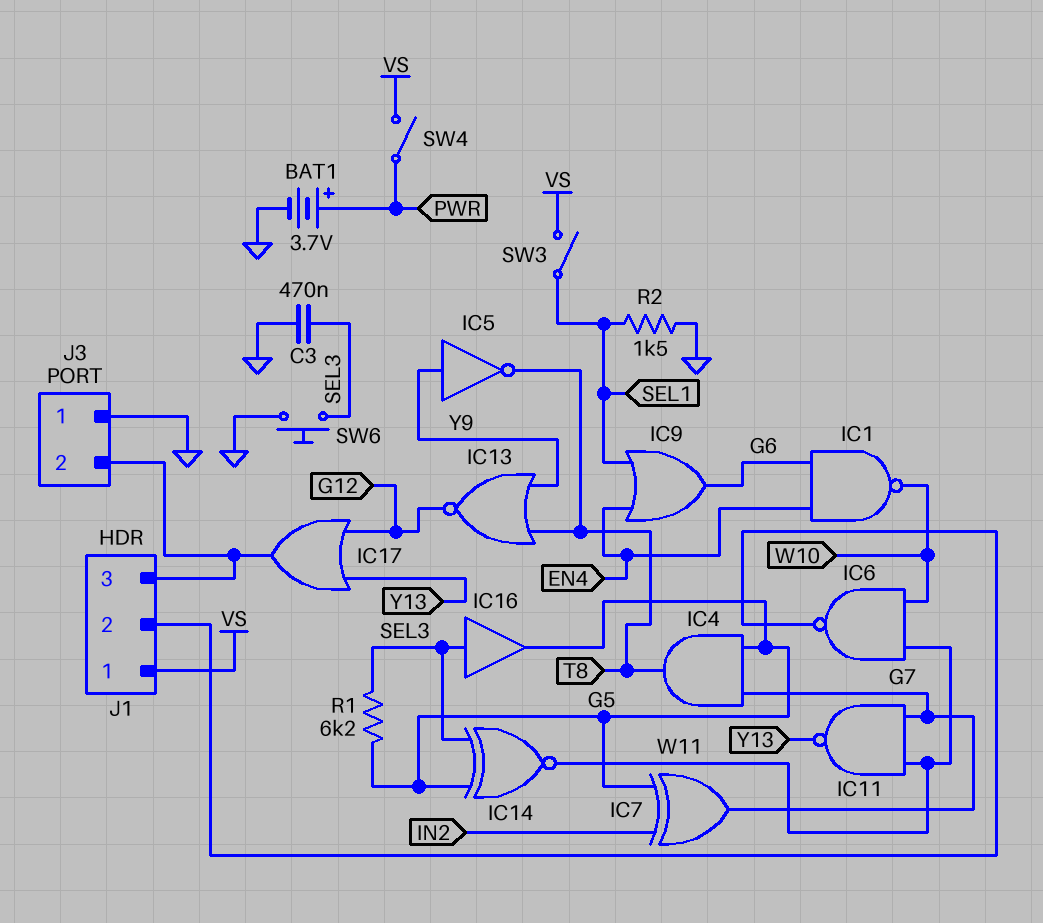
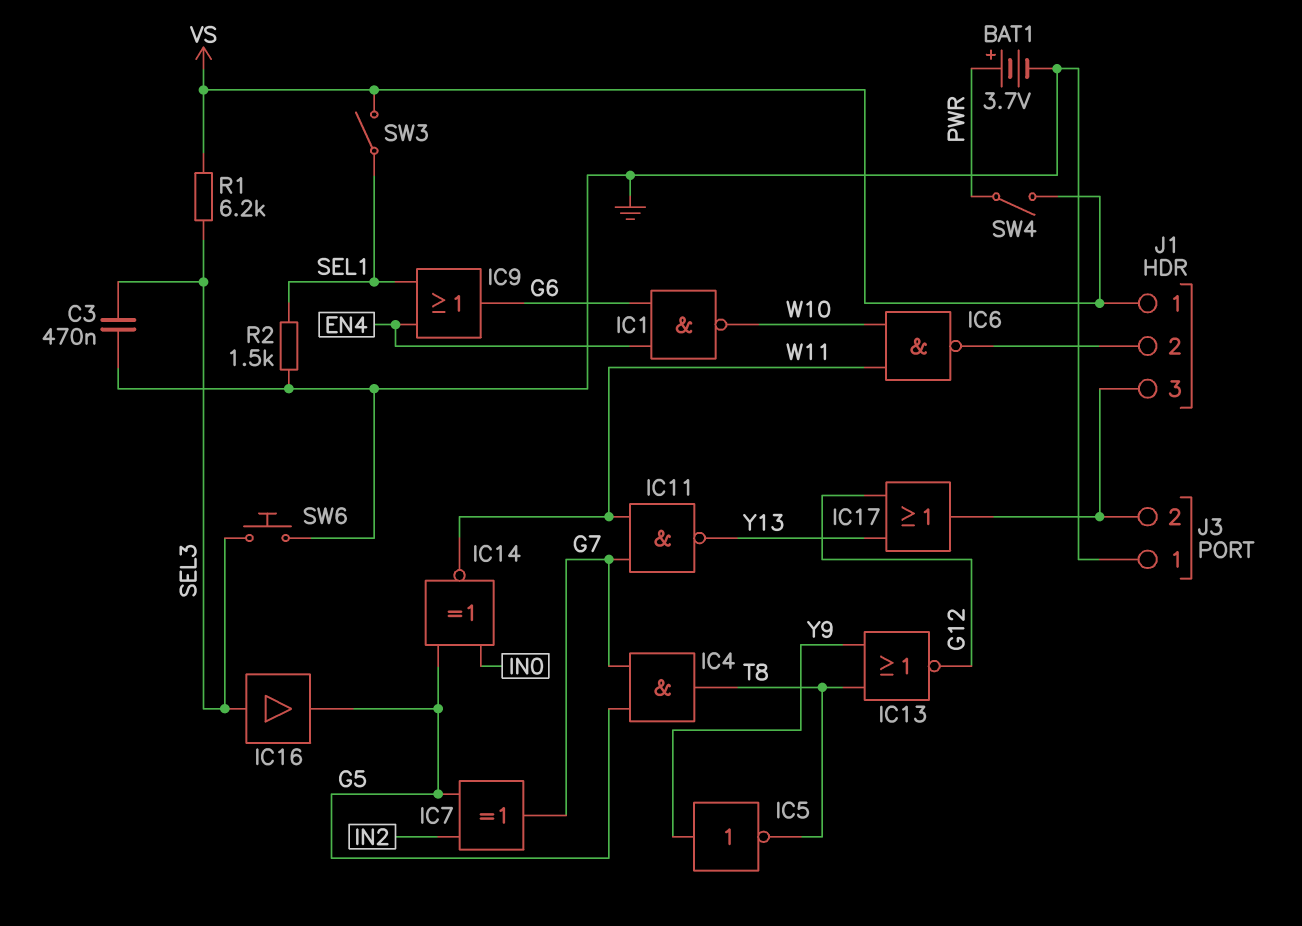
IC14: XNOR (in G5, in SEL3, out W11) -> XNOR (in G5, in IN0, out W11)
R1: 6.2k (G5, SEL3) -> 6.2k (SEL3, VS)

